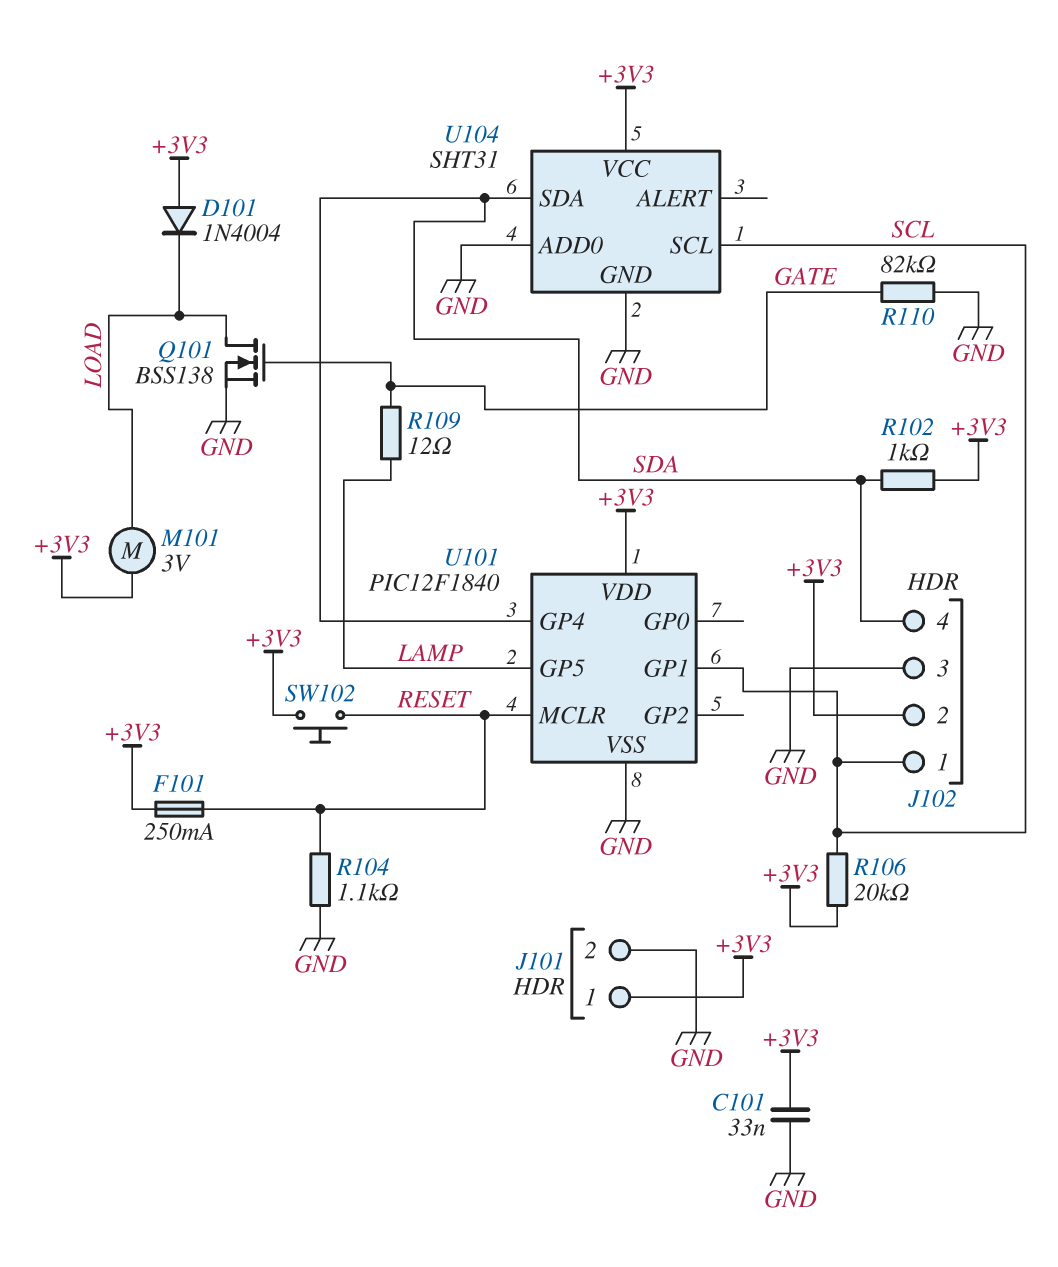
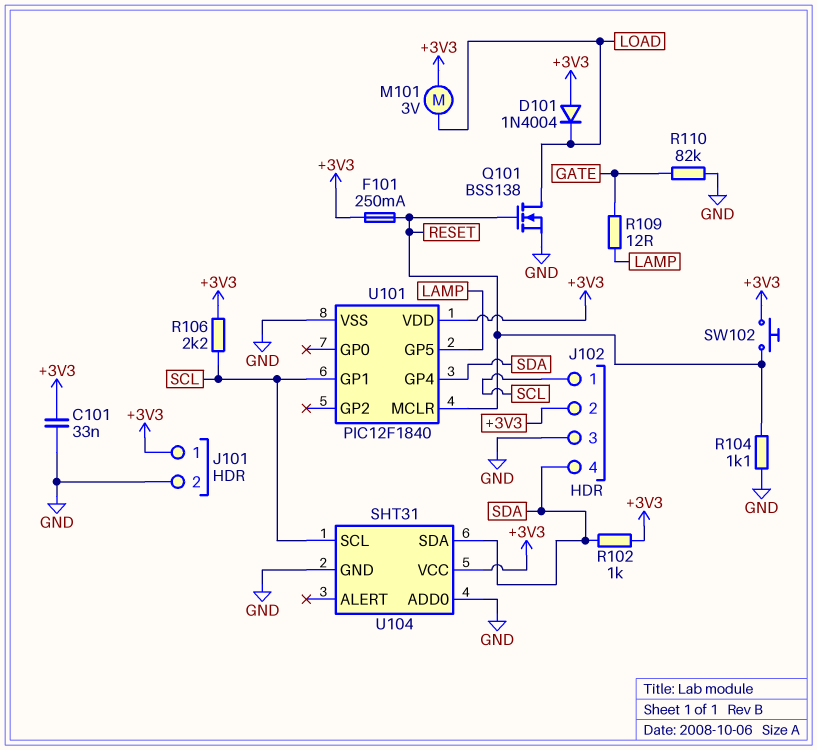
Q101: NMOS BSS138 (G GATE, D LOAD, S GND) -> NMOS BSS138 (G RESET, D LOAD, S GND)
R106: 20k (+3V3, SCL) -> 2.2k (+3V3, SCL)

